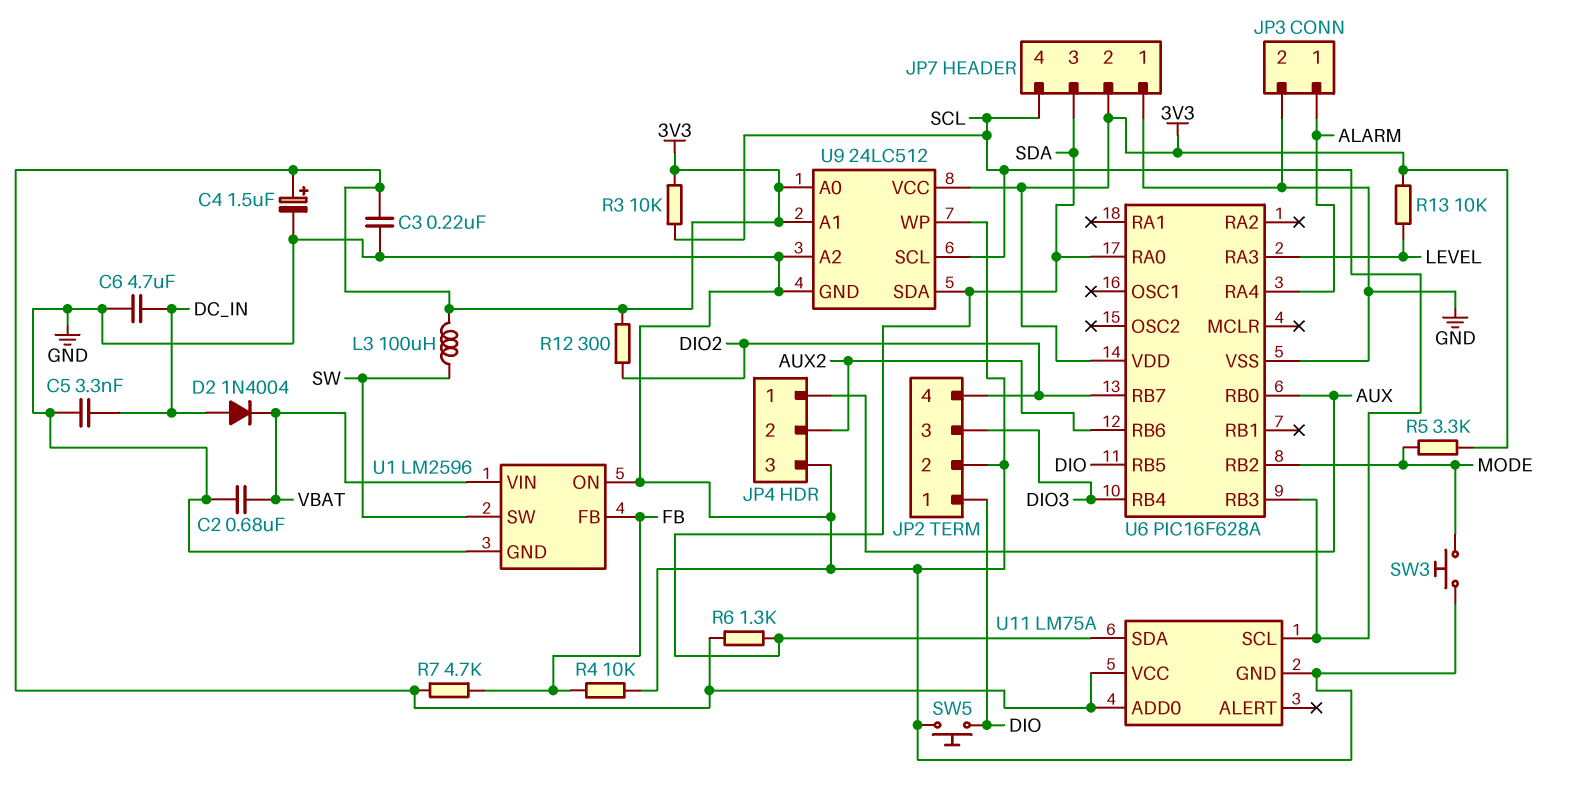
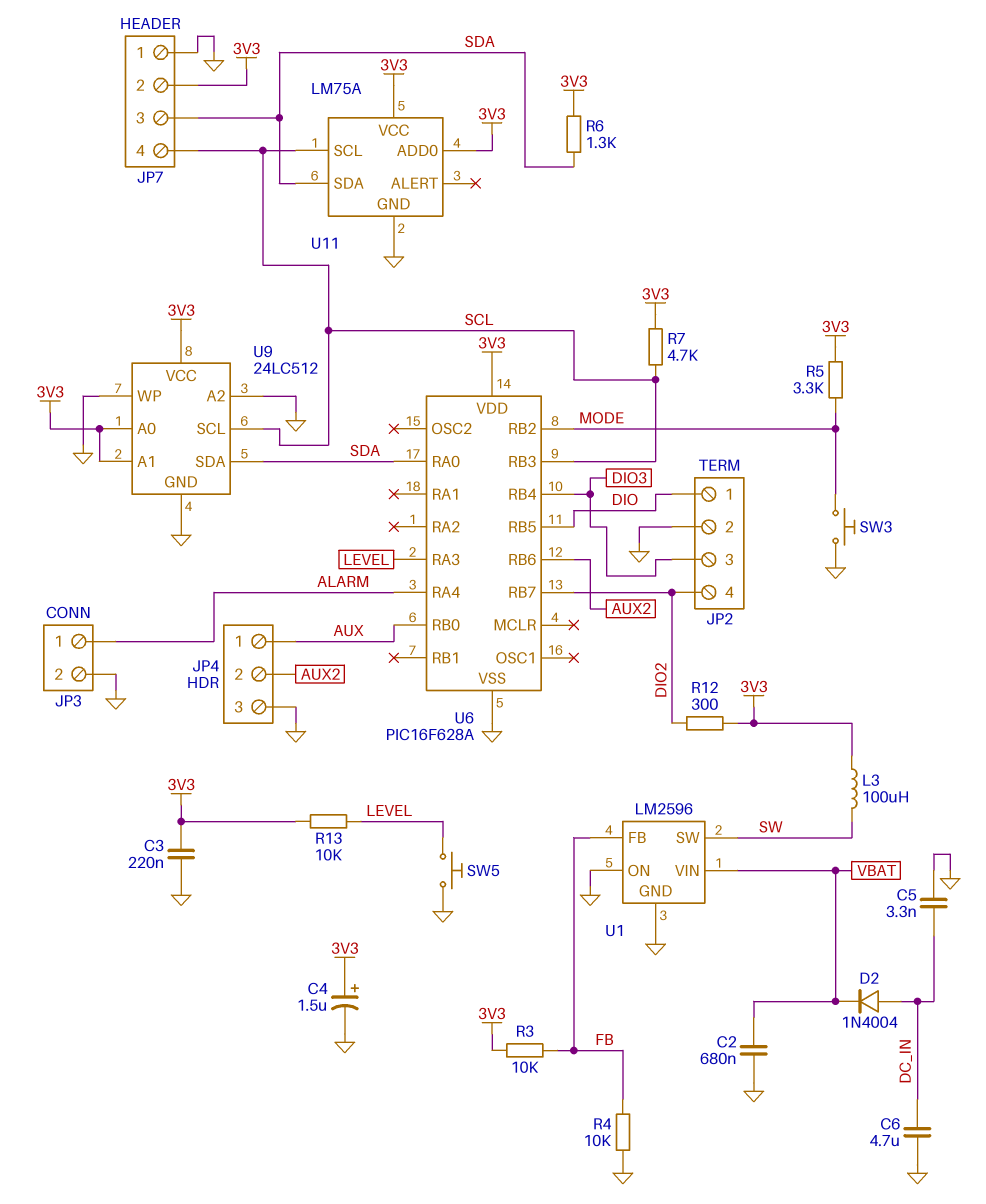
R3: 10k (3V3, SCL) -> 10k (3V3, FB)
R7: 4.7k (3V3, FB) -> 4.7k (3V3, SCL)
SW5: button (DIO, GND) -> button (GND, LEVEL)

